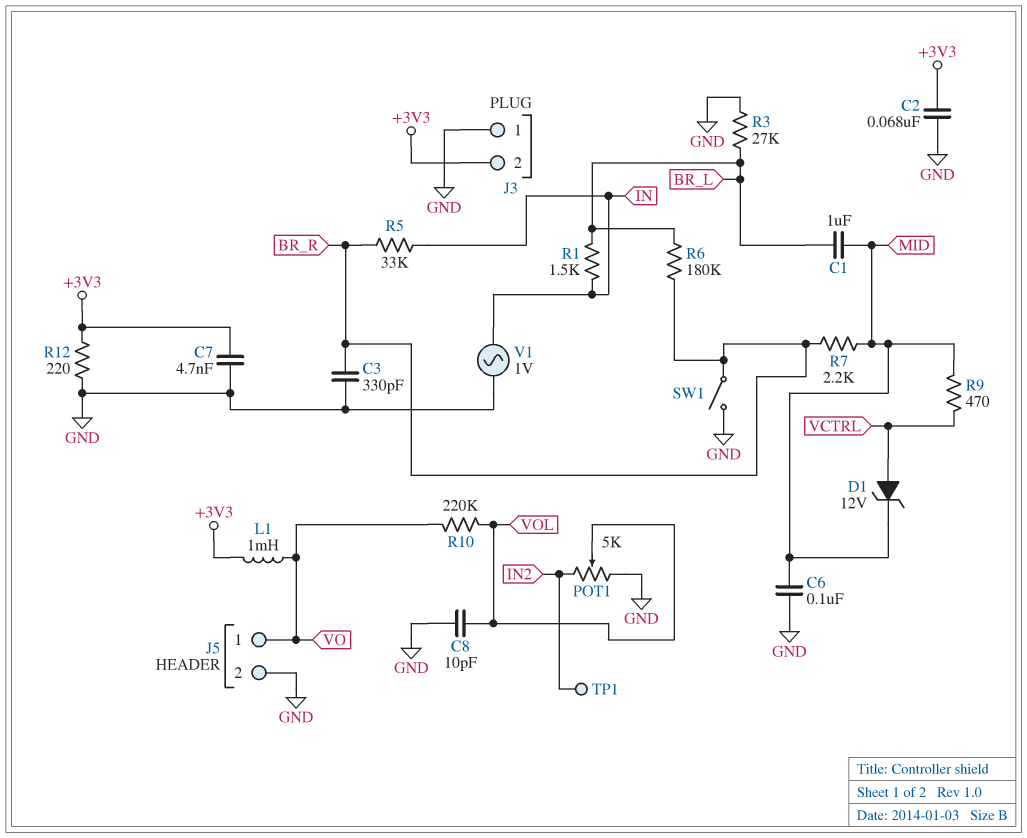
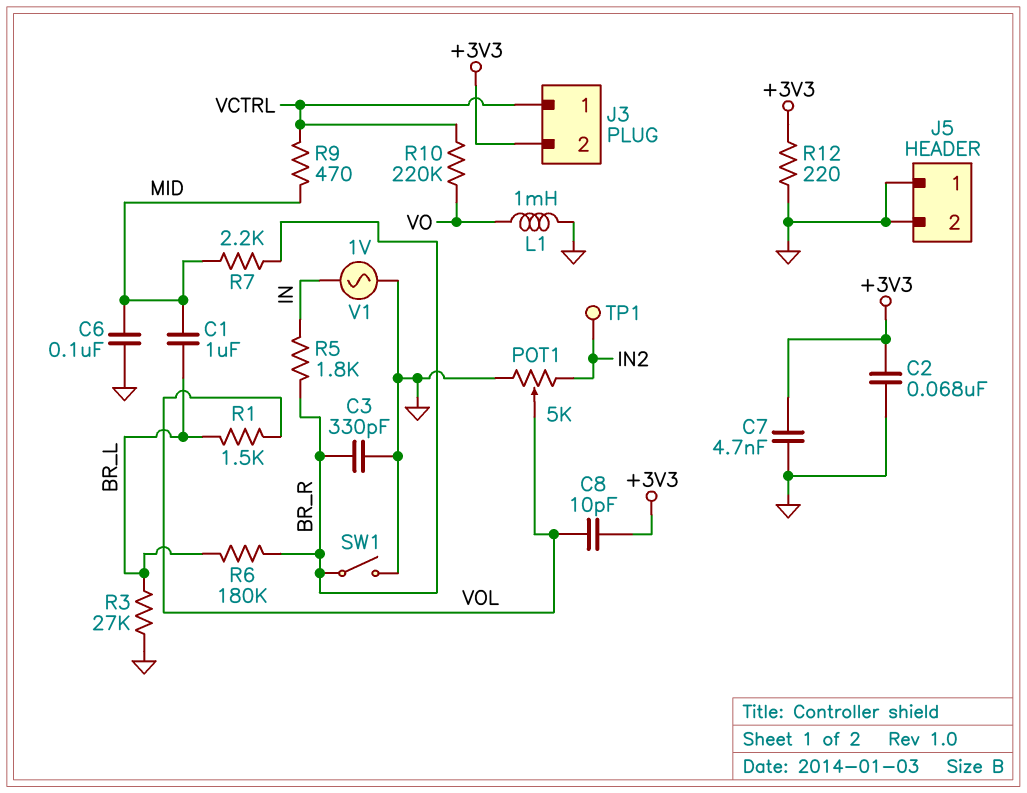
C8: 10pF (GND, VOL) -> 10pF (+3V3, VOL)
D1: zener 12V (A VCTRL, K MID) -> none
J3 pin 1: GND -> VCTRL
J5 pin 1: VO -> GND
L1: 1mH (+3V3, VO) -> 1mH (GND, VO)
R1: 1.5k (BR_L, IN) -> 1.5k (BR_L, VOL)
R5: 33k (BR_R, IN) -> 1.8k (BR_R, IN)
R10: 220k (VO, VOL) -> 220k (VCTRL, VO)

